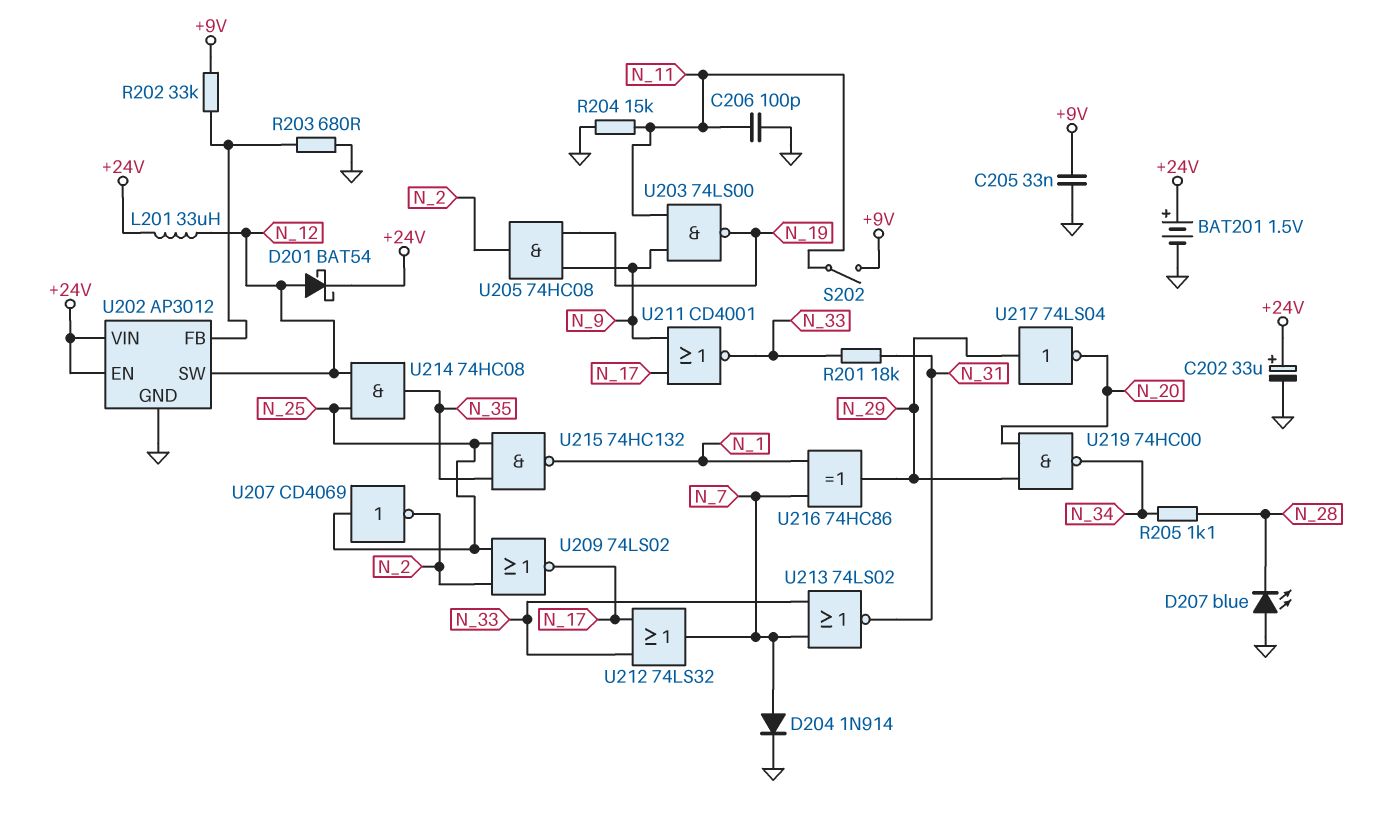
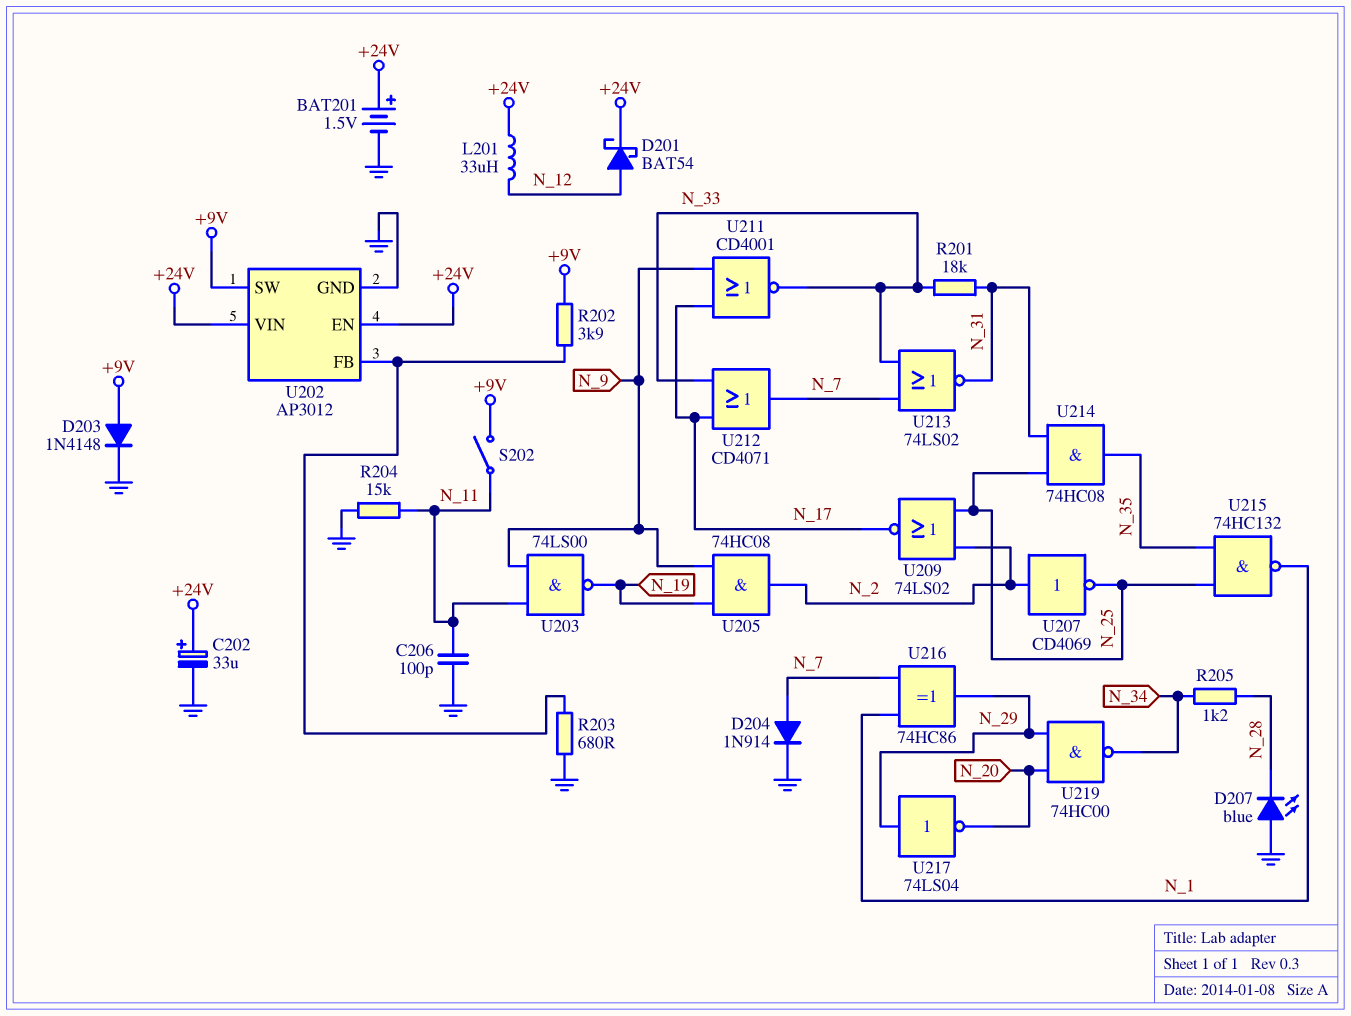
C205: 33nF (+9V, GND) -> none
D203: none -> diode 1N4148 (A +9V, K GND)
R202: 33k (+9V, U202/FB) -> 3.9k (+9V, U202/FB)
R205: 1.1k (N_28, N_34) -> 1.2k (N_28, N_34)
U202 pin SW: N_12 -> +9V
U207: NOT CD4069 (in N_25, out N_2) -> NOT CD4069 (in N_2, out N_25)
U212: OR 74LS32 (in N_17, in N_33, out N_7) -> OR CD4071 (in N_17, in N_33, out N_7)
U214: AND 74HC08 (in N_12, in N_25, out N_35) -> AND 74HC08 (in N_25, in N_31, out N_35)

